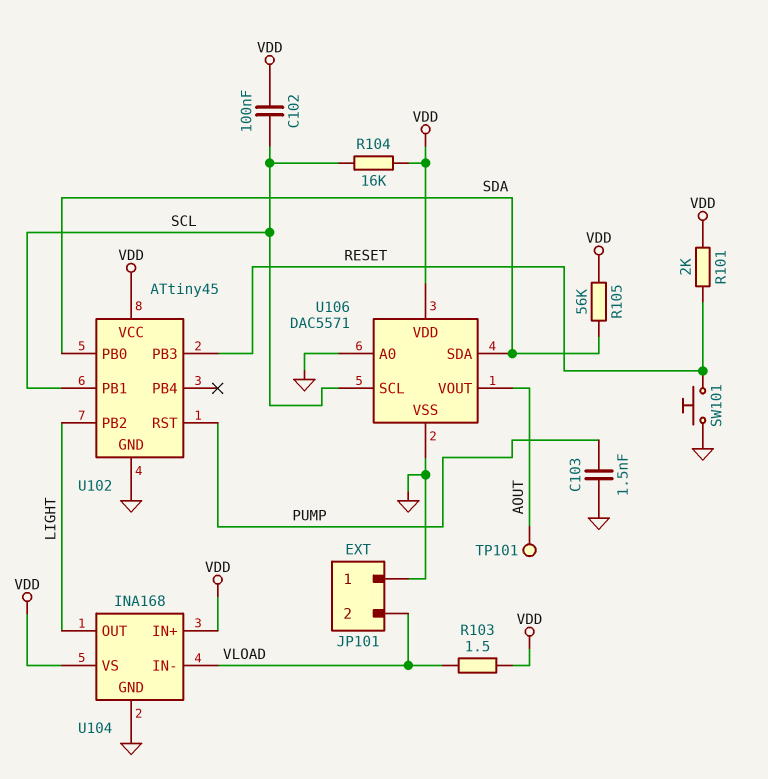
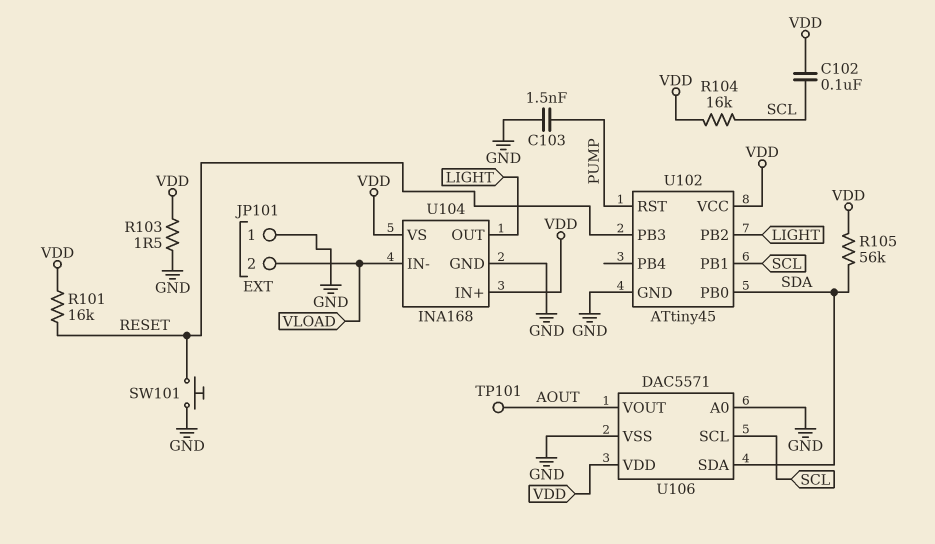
R101: 2k (RESET, VDD) -> 16k (RESET, VDD)
R103: 1.5 (VDD, VLOAD) -> 1.5 (GND, VDD)

